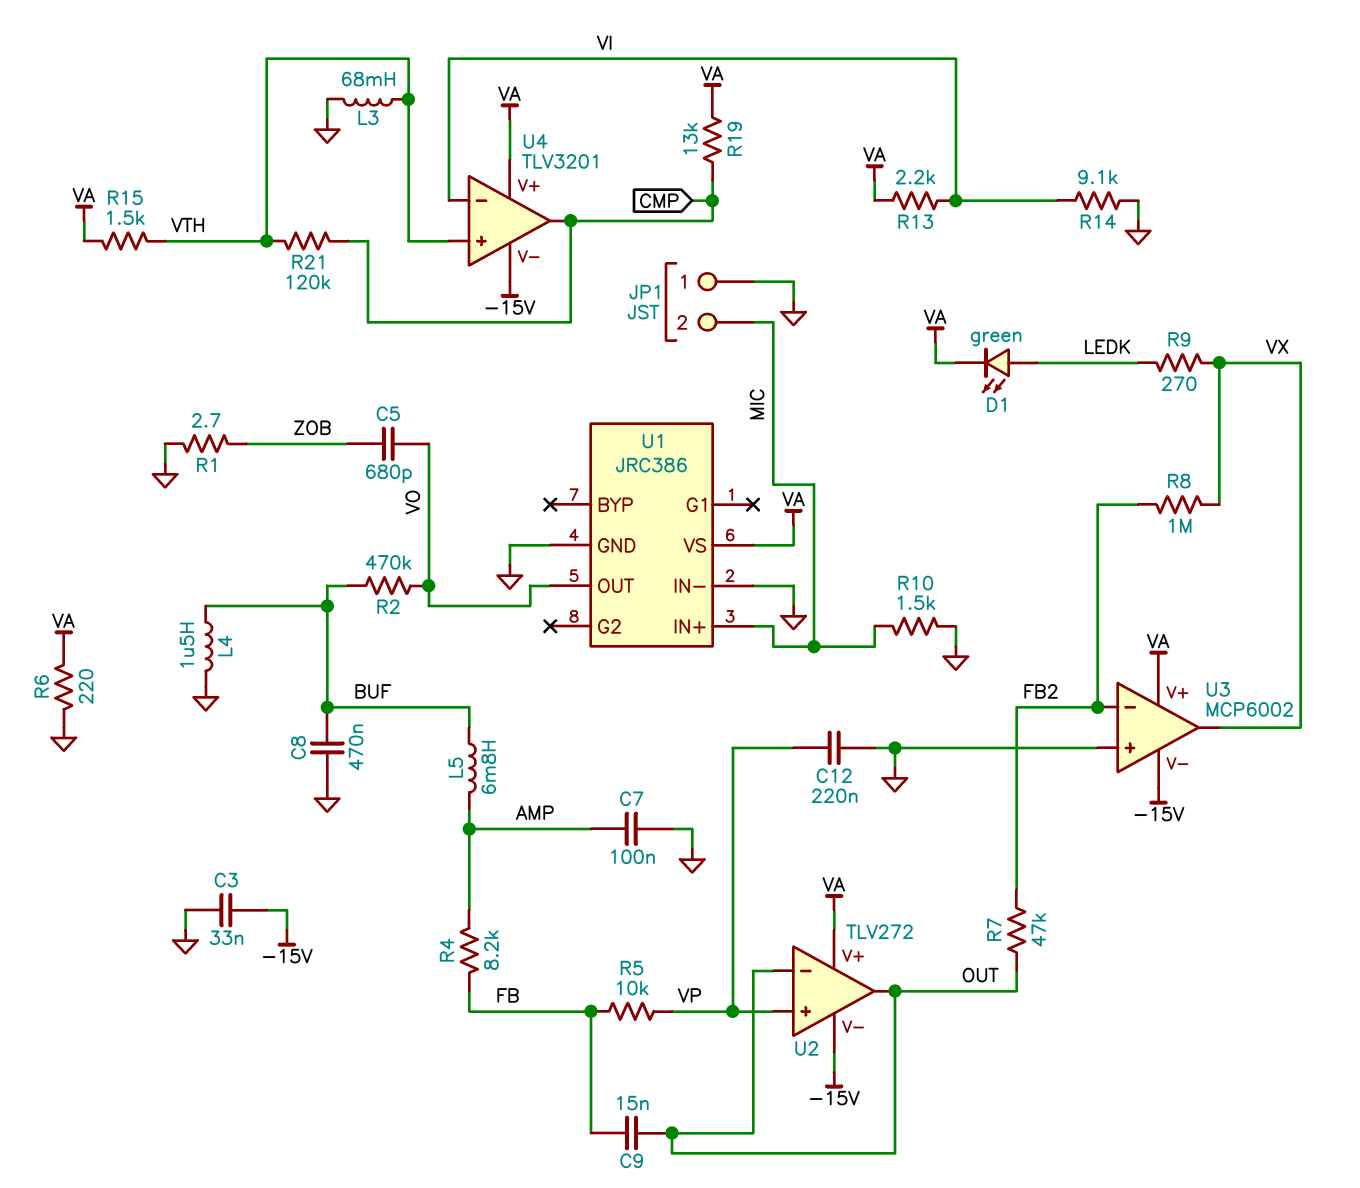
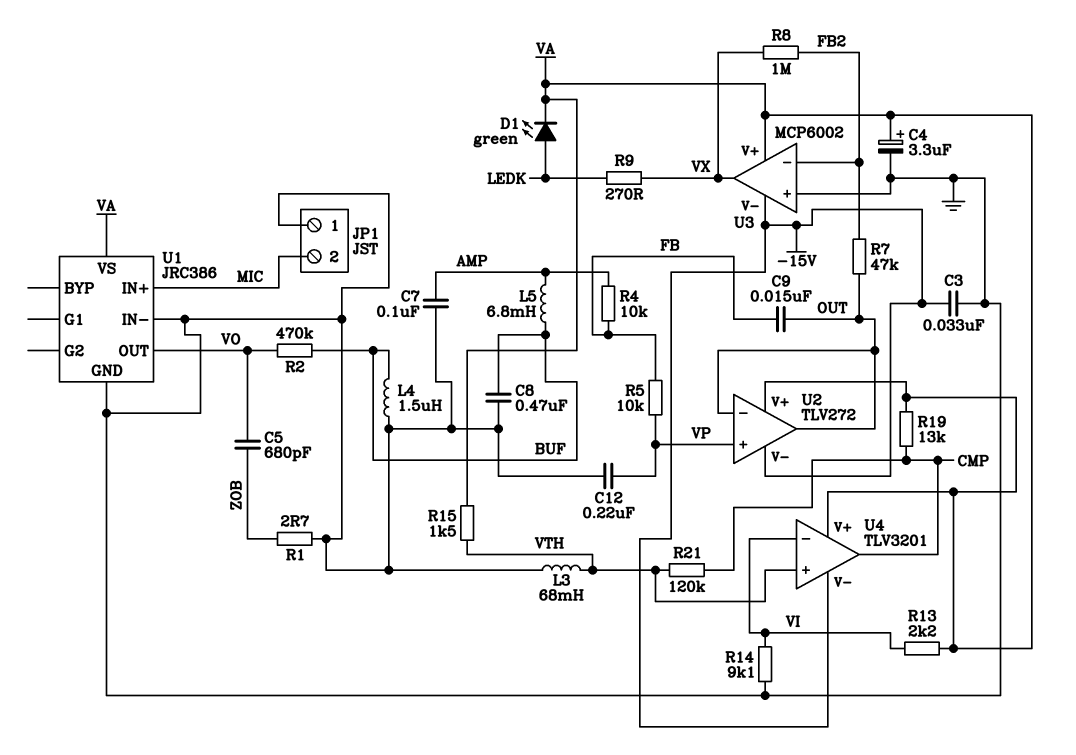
C4: none -> 3.3uF (plus VA, minus GND)
R4: 8.2k (AMP, FB) -> 10k (AMP, FB)
R6: 220 (GND, VA) -> none
R10: 1.5k (GND, MIC) -> none

